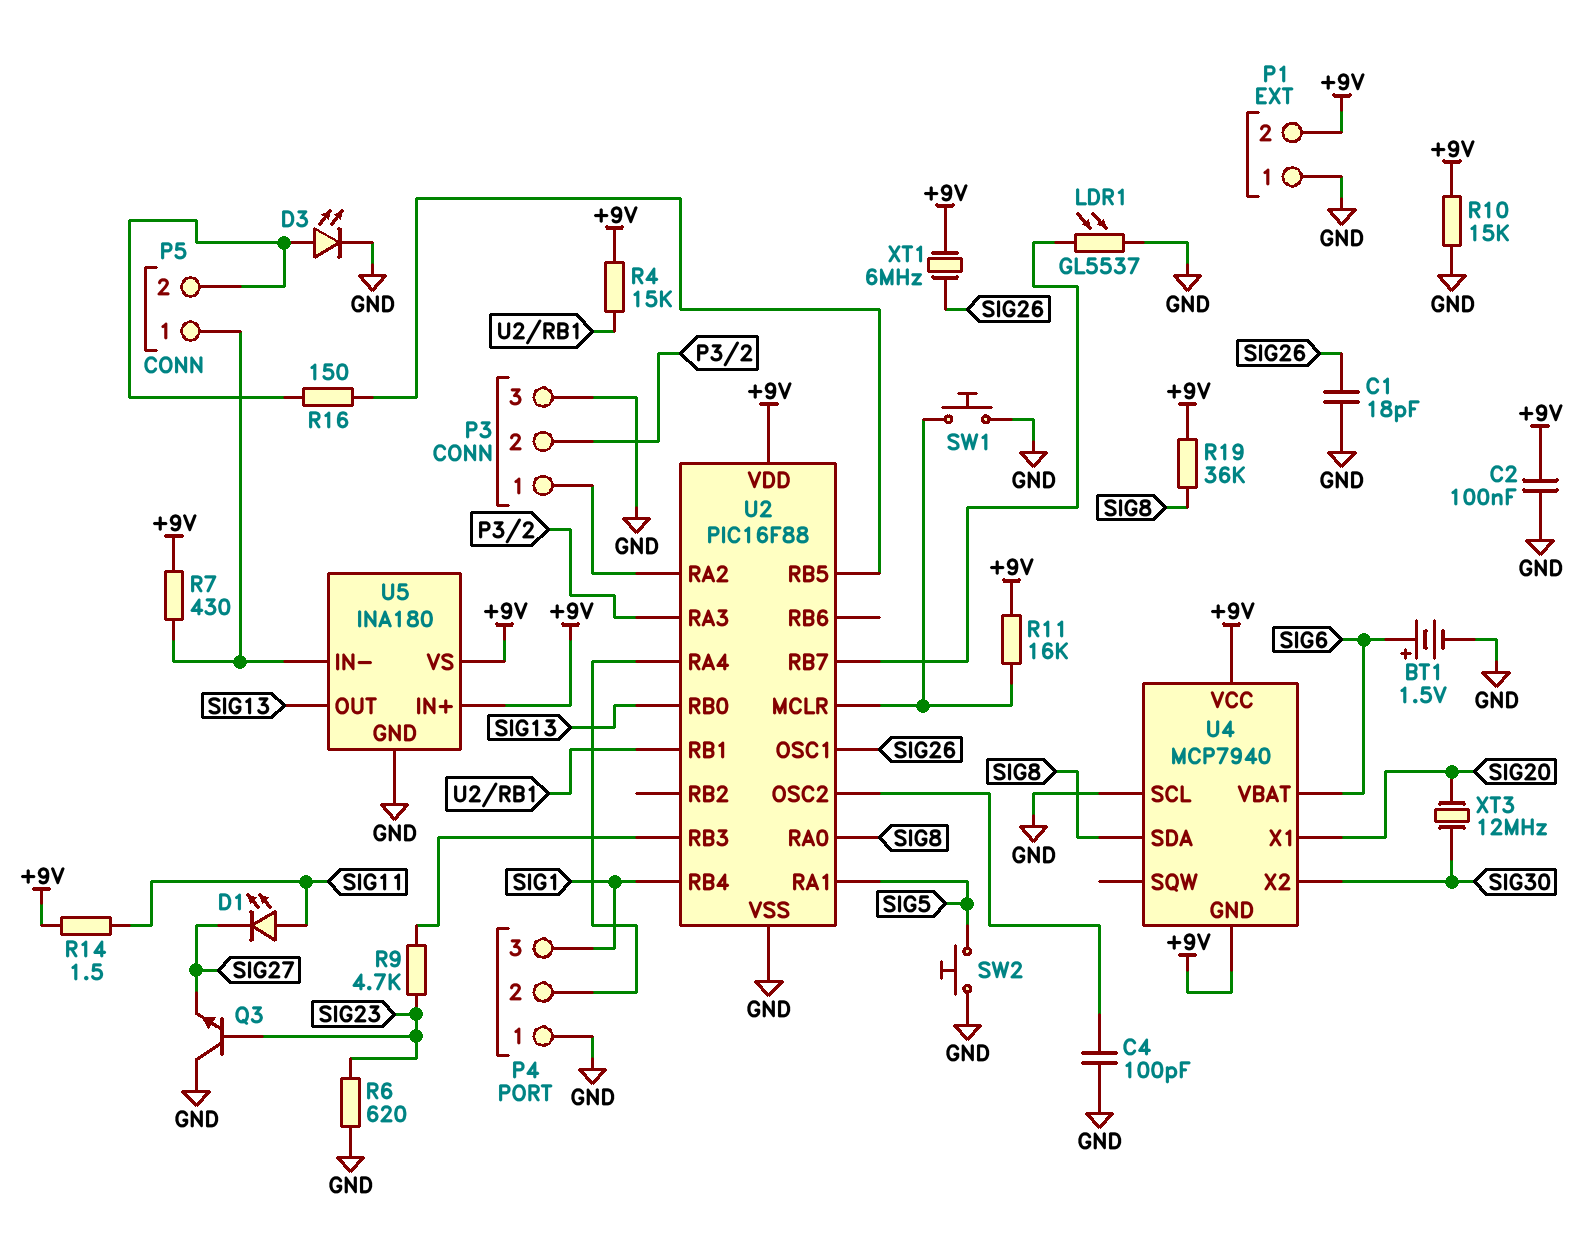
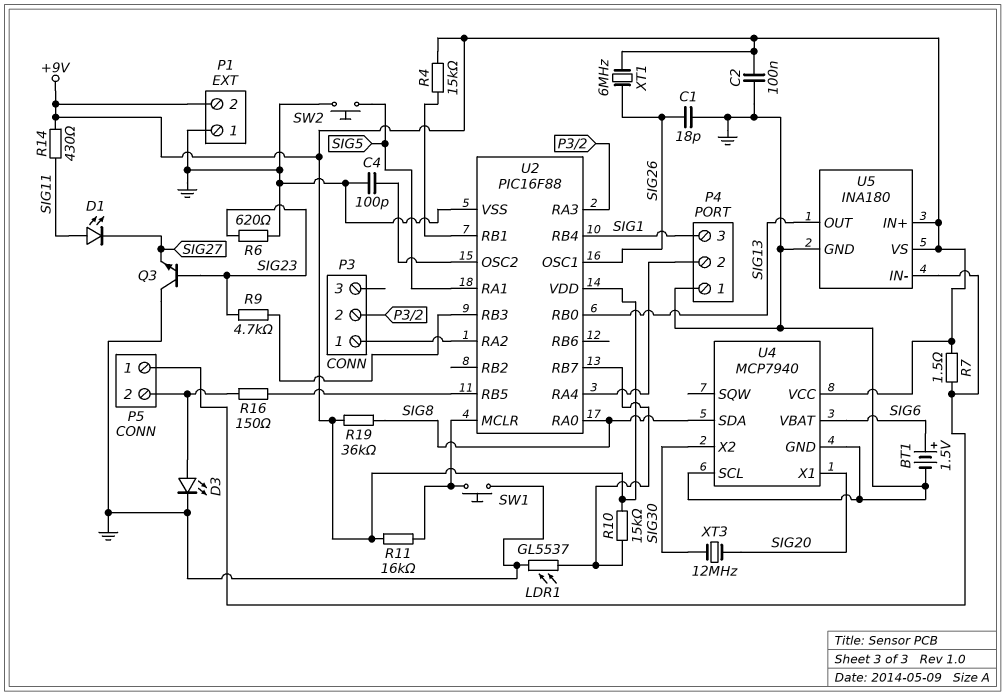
P3 pin 3: GND -> none
R7: 430 (+9V, P5/1) -> 1.5 (+9V, P5/1)
R10: 15k (+9V, GND) -> 15k (+9V, U2/RB7)
R14: 1.5 (+9V, SIG11) -> 430 (+9V, SIG11)
U4 pin GND: +9V -> GND

